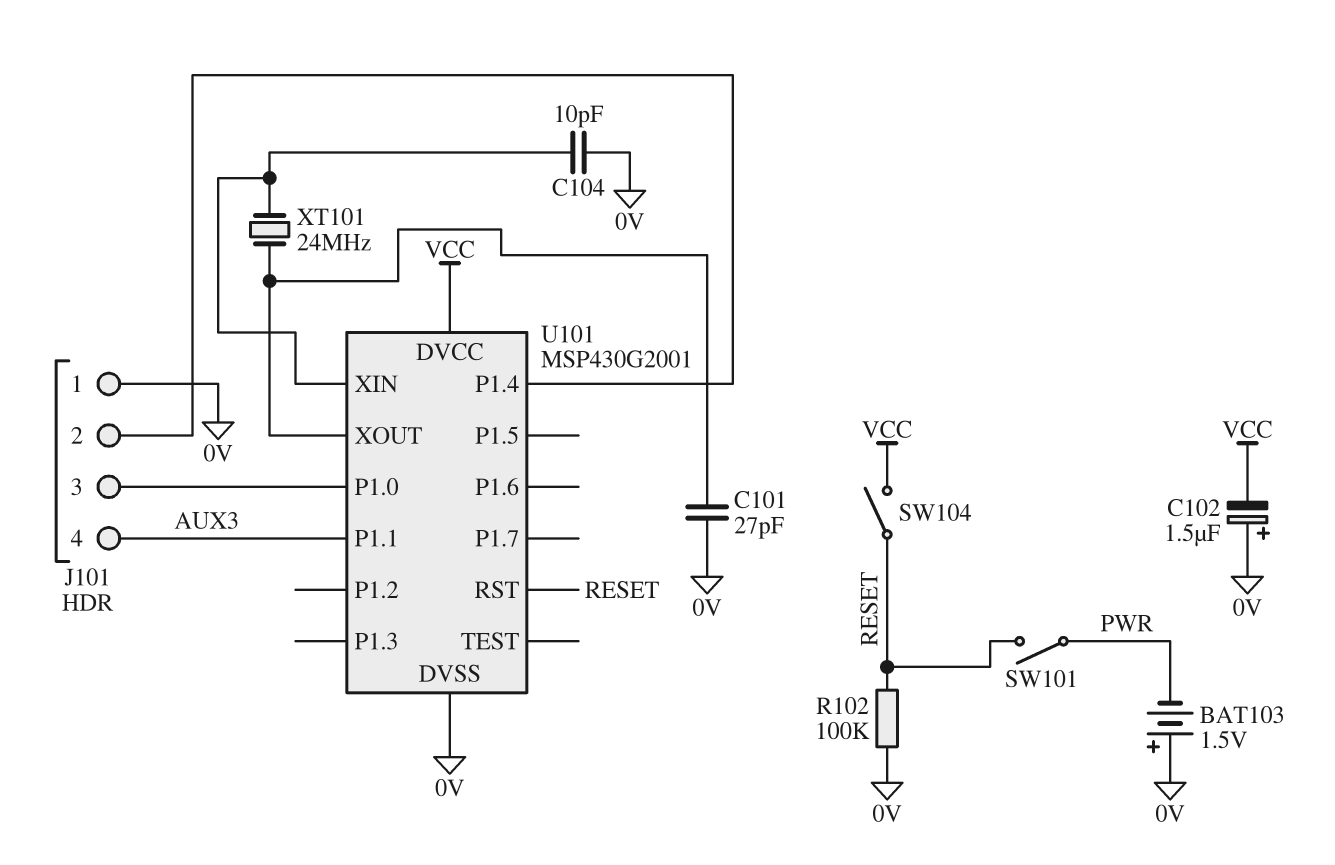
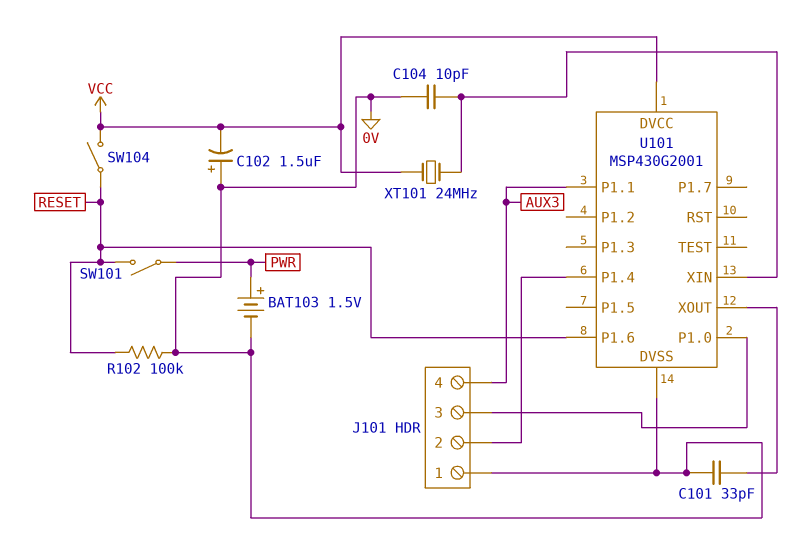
BAT103: 1.5V (plus 0V, minus PWR) -> 1.5V (plus PWR, minus 0V)
C101: 27pF (0V, U101/XOUT) -> 33pF (0V, U101/XOUT)
U101 pin P1.6: none -> RESET
U101 pin RST: RESET -> none
XT101: 24MHz (U101/XIN, U101/XOUT) -> 24MHz (U101/XIN, VCC)

